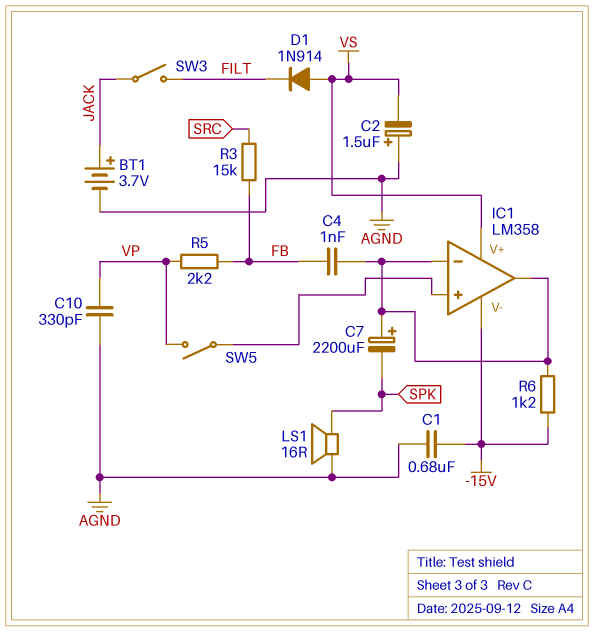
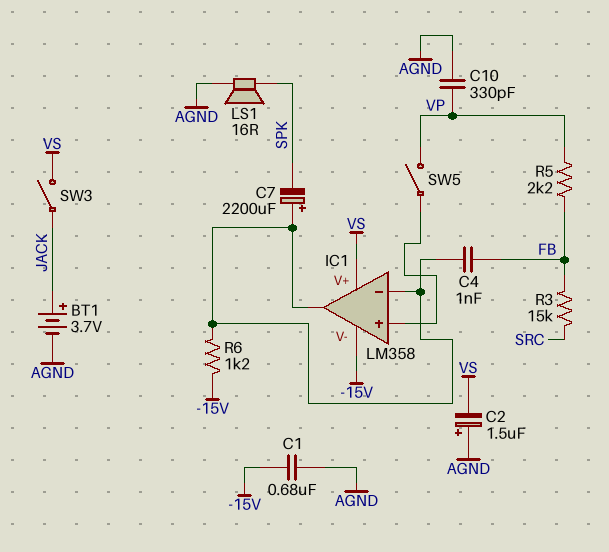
D1: diode 1N914 (A VS, K FILT) -> none
SW3: switch (FILT, JACK) -> switch (JACK, VS)

